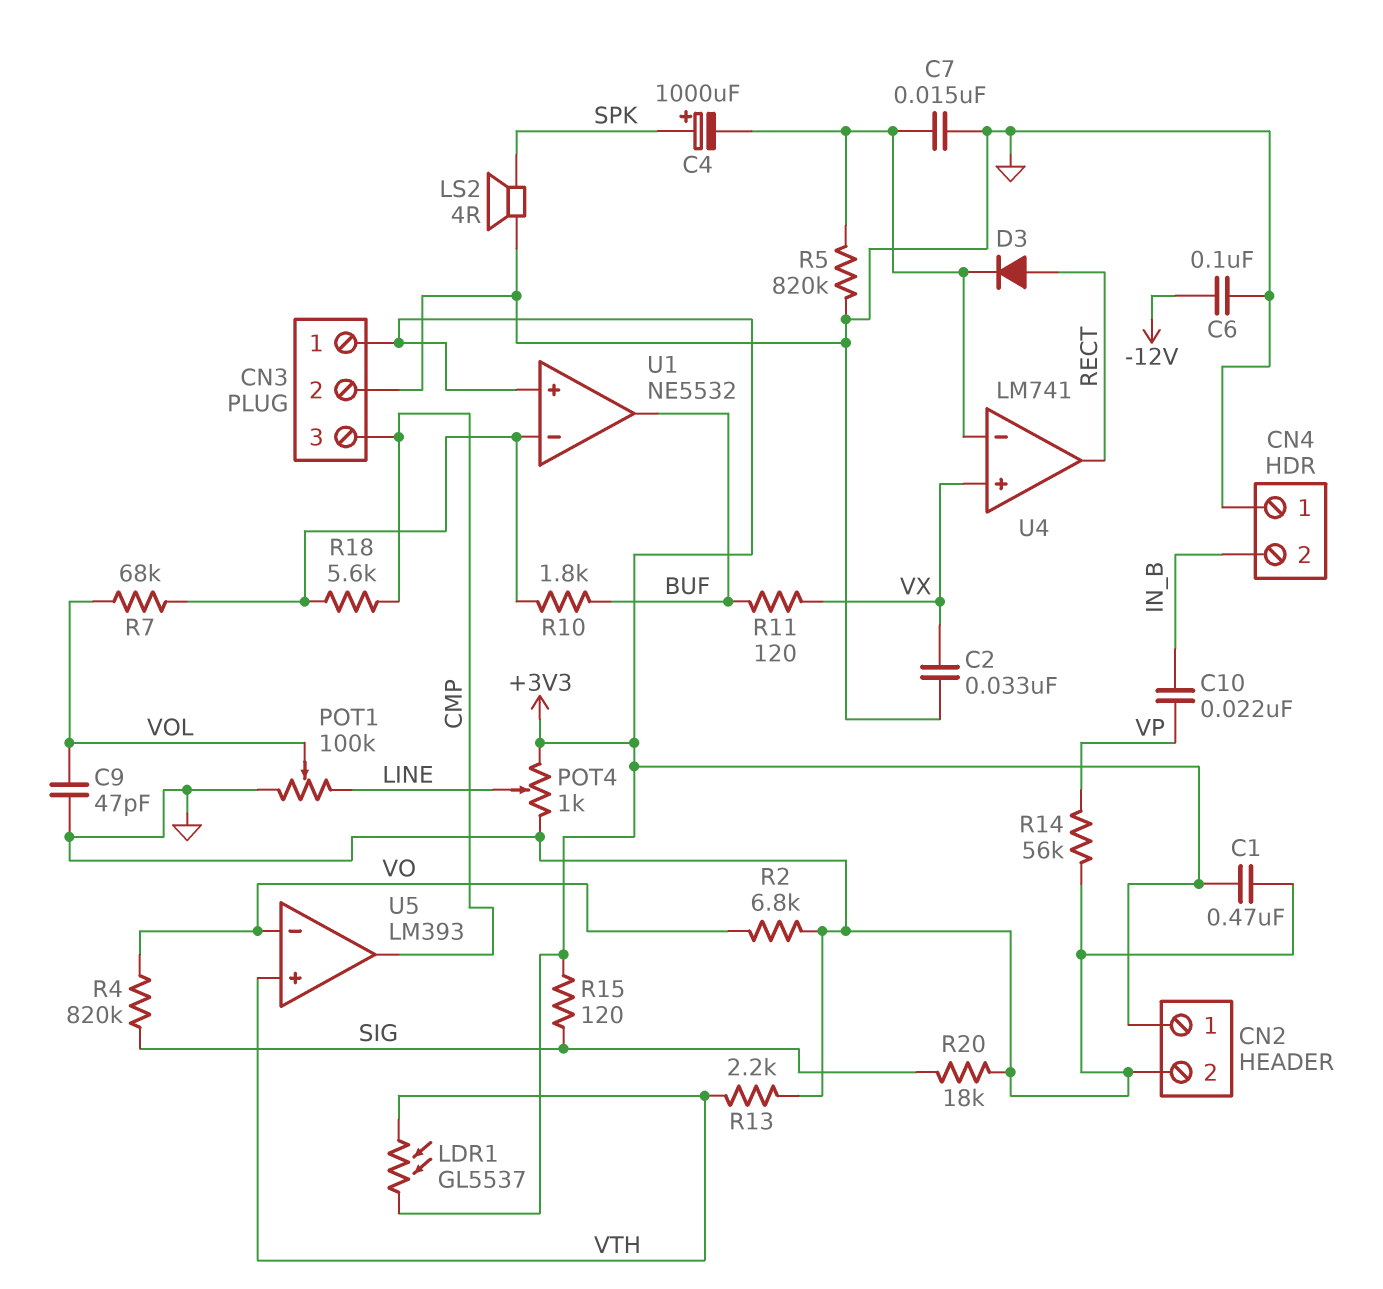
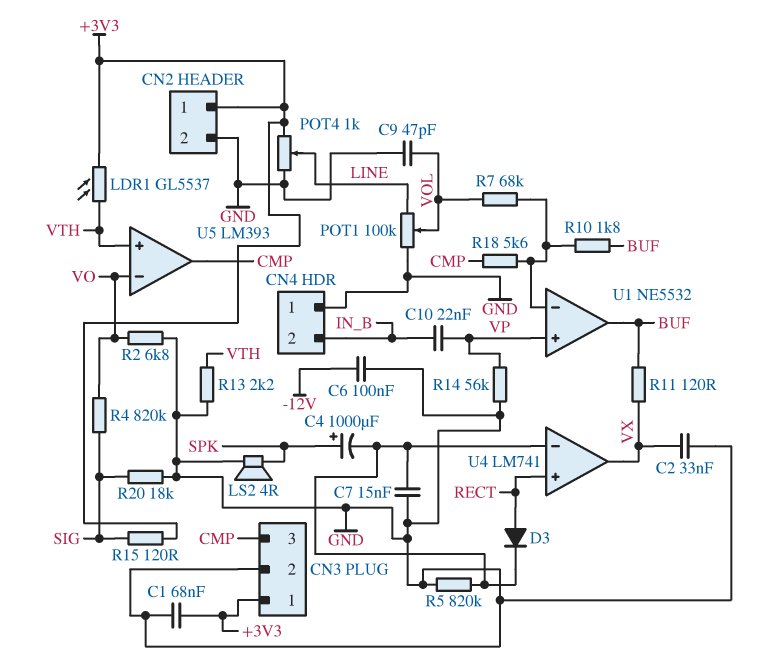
C1: 470nF (+3V3, GND) -> 68nF (+3V3, GND)
U1 pin in+: +3V3 -> VP
U4 pin in+: VX -> RECT
U4 pin out: RECT -> VX

